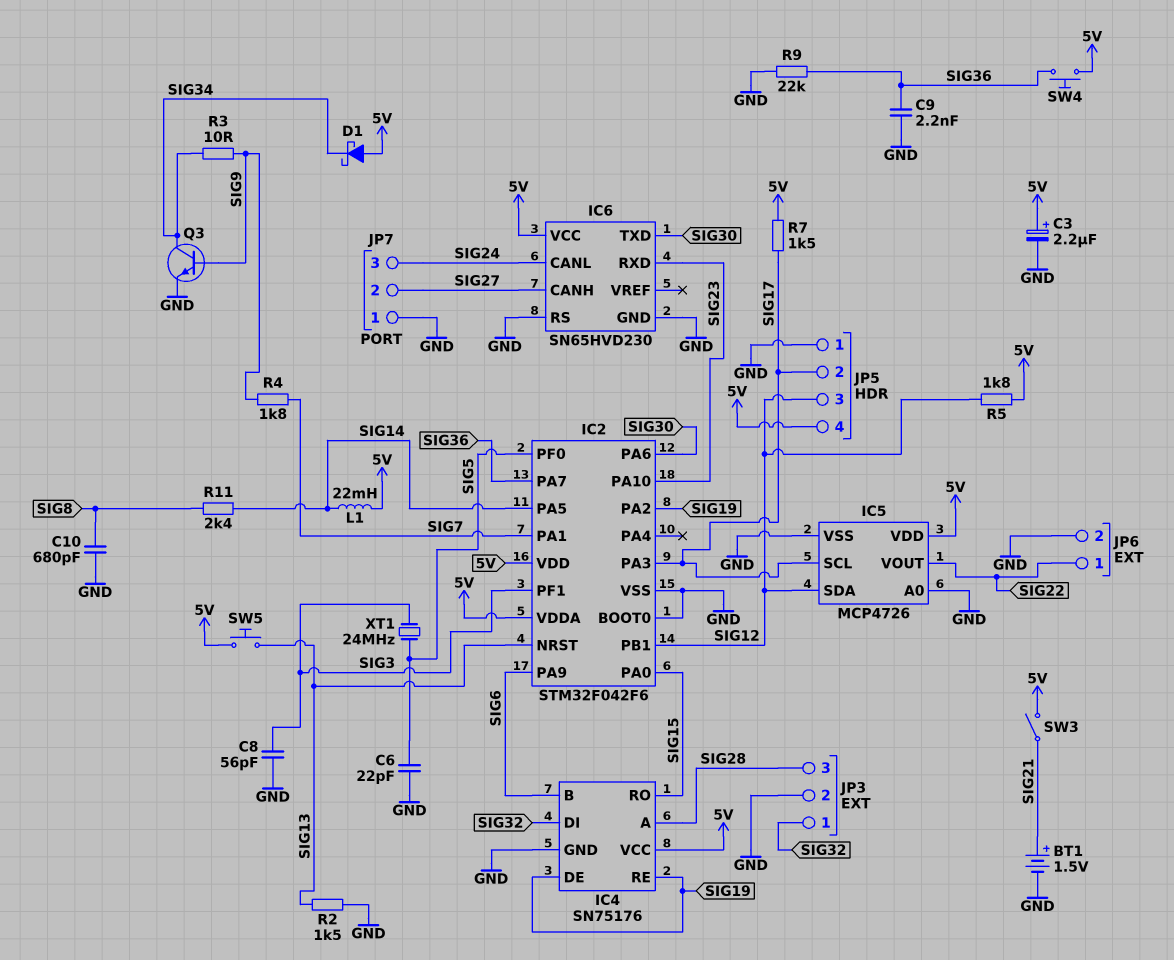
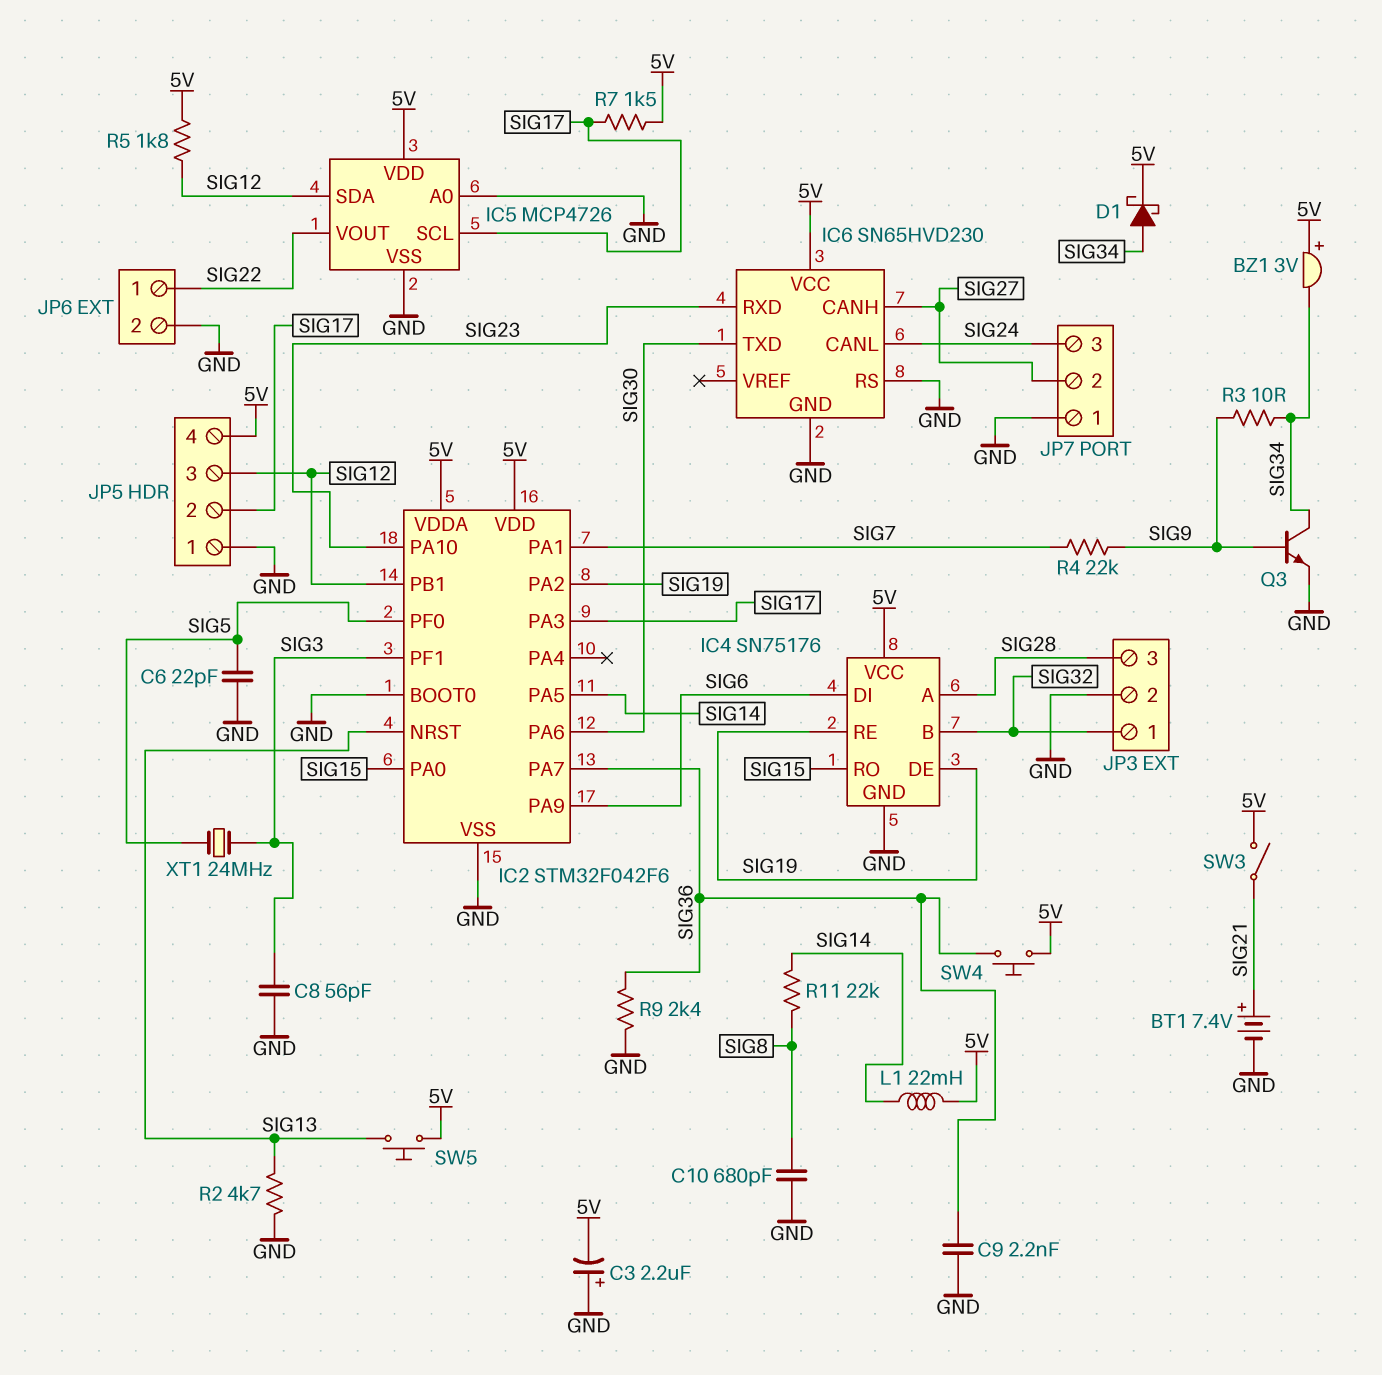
BT1: 1.5V (plus SIG21, minus GND) -> 7.4V (plus SIG21, minus GND)
BZ1: none -> buzzer 3V (plus 5V, minus SIG34)
C3: 2.2uF (plus 5V, minus GND) -> 2.2uF (plus GND, minus 5V)
D1: schottky (A 5V, K SIG34) -> schottky (A SIG34, K 5V)
IC4 pin B: SIG6 -> SIG32
IC4 pin DI: SIG32 -> SIG6
R2: 1.5k (GND, SIG13) -> 4.7k (GND, SIG13)
R4: 1.8k (SIG7, SIG9) -> 22k (SIG7, SIG9)
R9: 22k (GND, SIG36) -> 2.4k (GND, SIG36)
R11: 2.4k (SIG8, SIG14) -> 22k (SIG8, SIG14)

